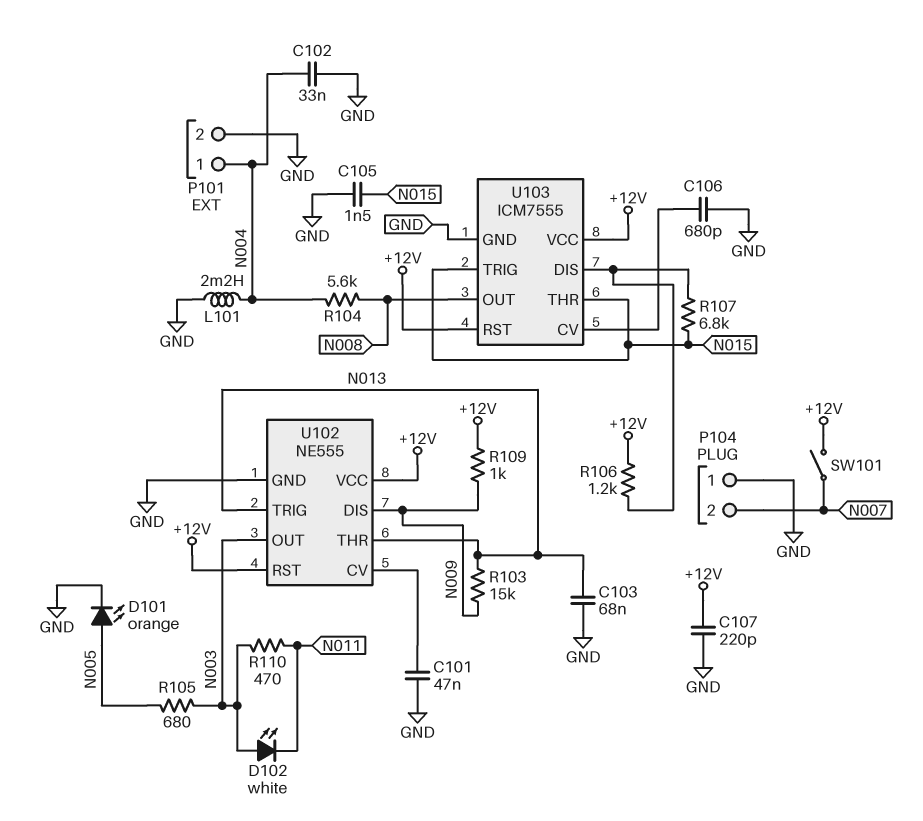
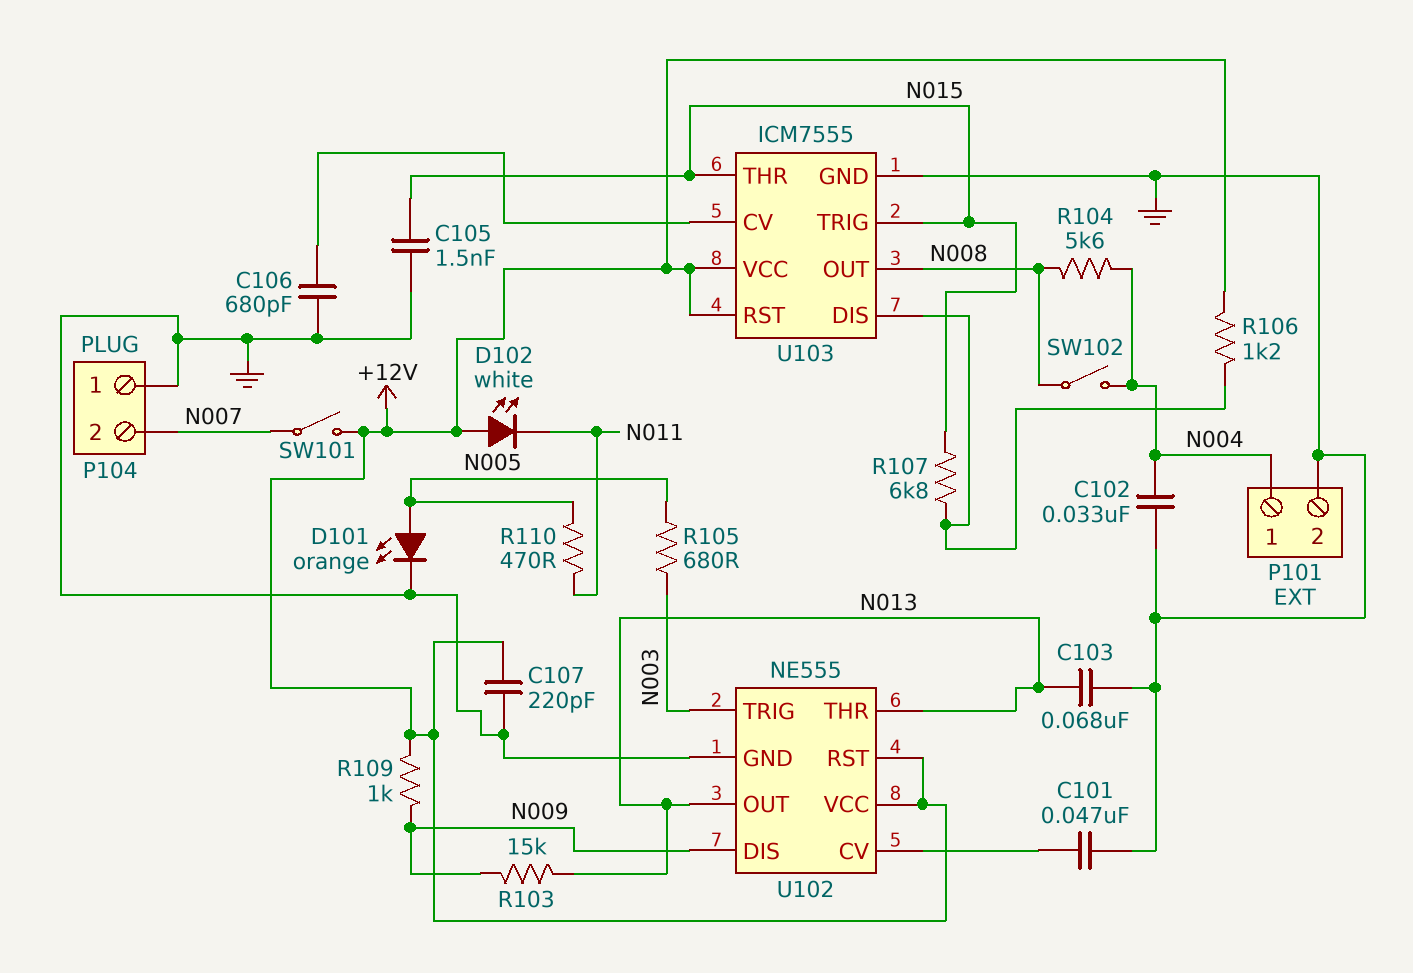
D102: LED white (A N003, K N011) -> LED white (A +12V, K N011)
L101: 2.2mH (GND, N004) -> none
R110: 470 (N003, N011) -> 470 (N005, N011)
SW102: none -> switch (N004, N008)
U102 pin OUT: N003 -> N013
U102 pin TRIG: N013 -> N003

